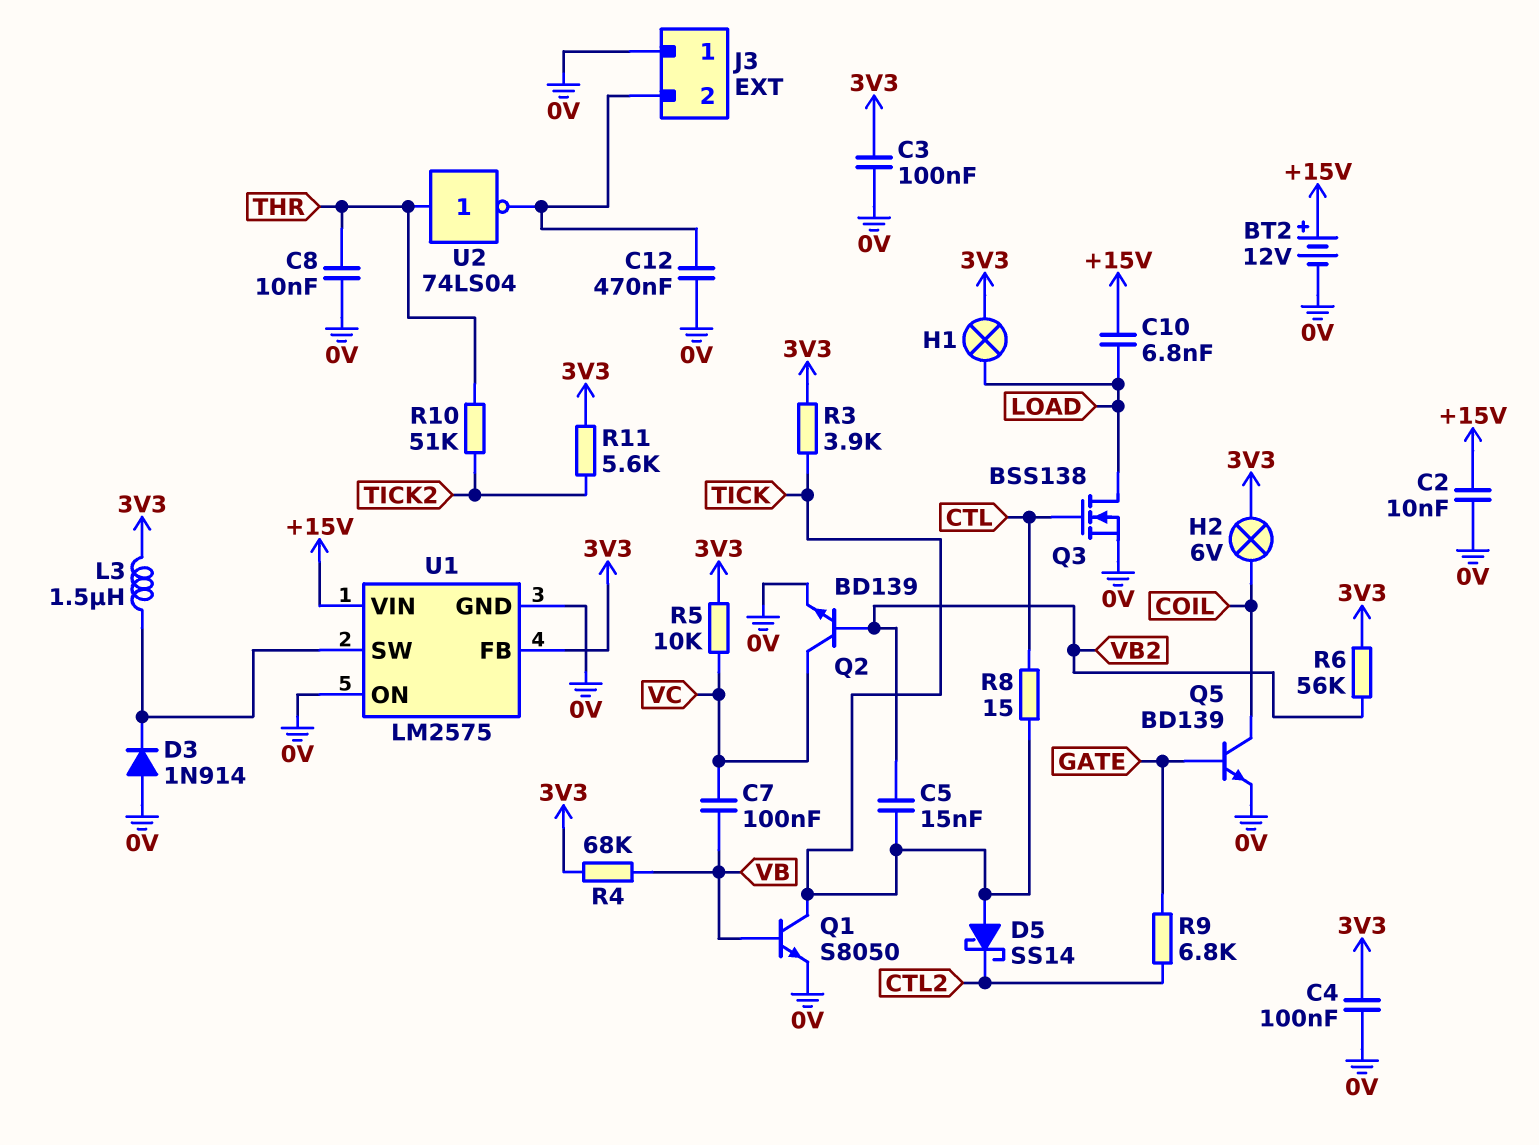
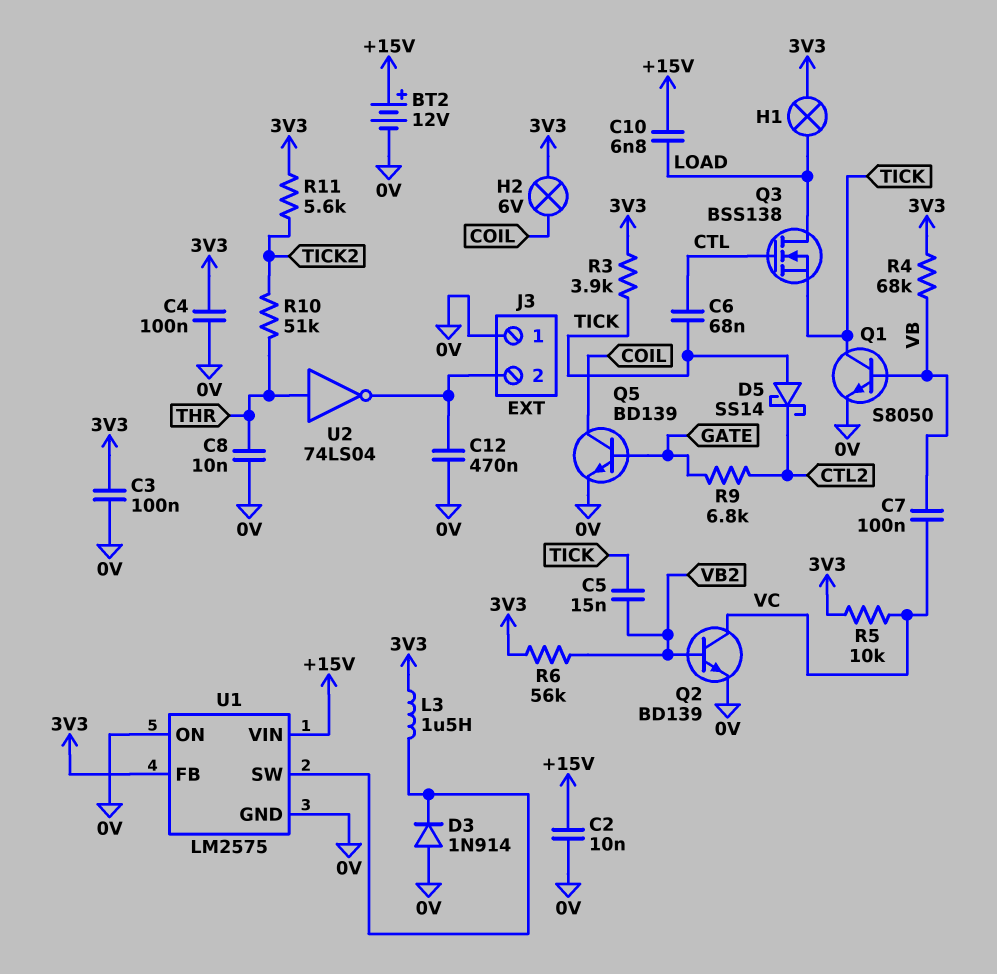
C6: none -> 68nF (CTL, TICK)
Q3: NMOS BSS138 (G CTL, D LOAD, S 0V) -> NMOS BSS138 (G CTL, D LOAD, S TICK)
R8: 15 (CTL, TICK) -> none

